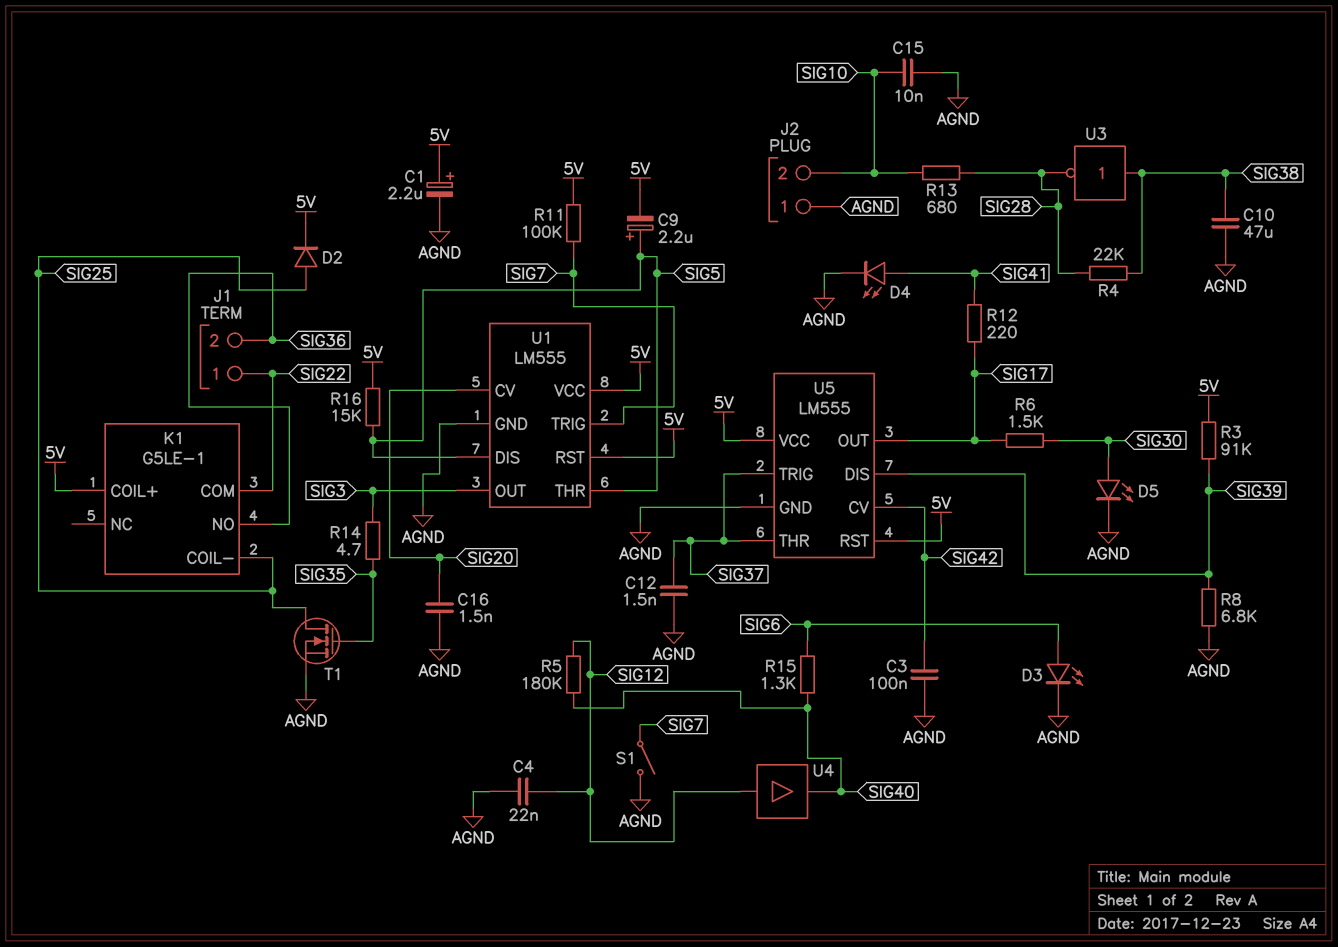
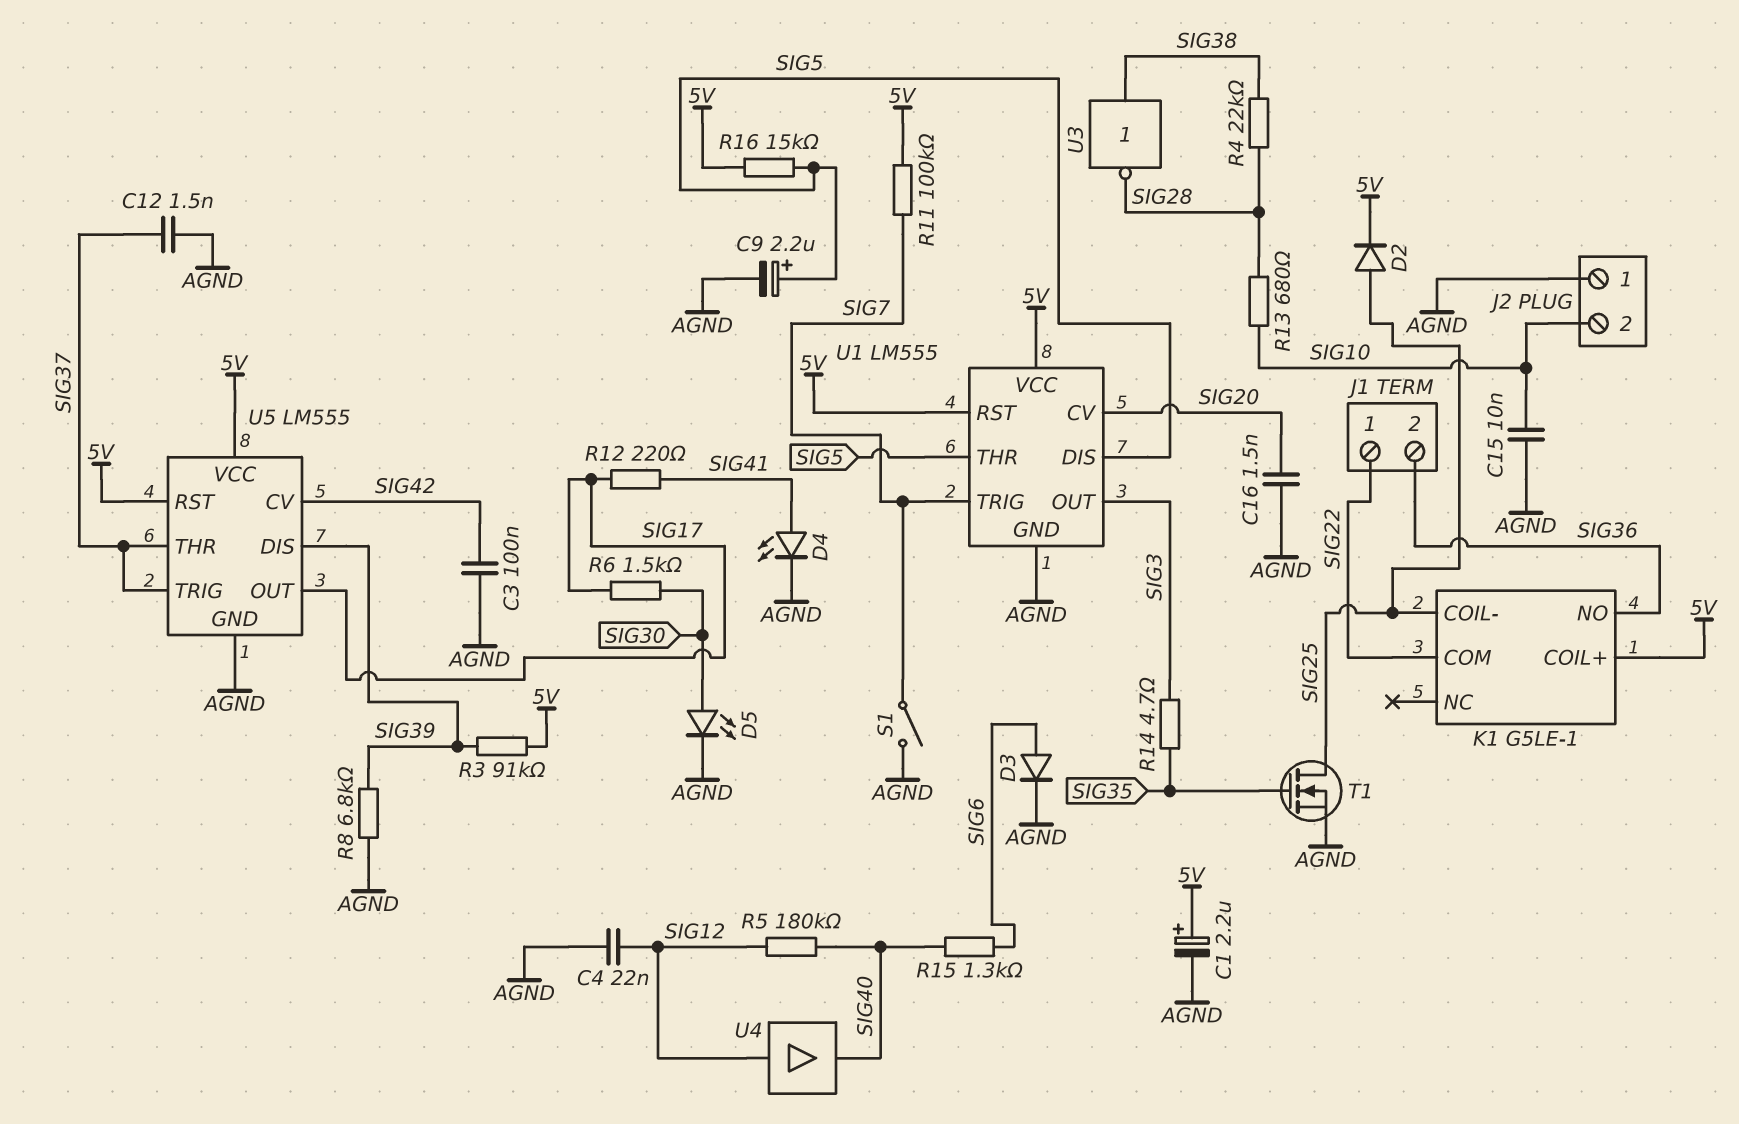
C9: 2.2uF (plus SIG5, minus 5V) -> 2.2uF (plus SIG5, minus AGND)
C10: 47uF (AGND, SIG38) -> none
D3: LED (A SIG6, K AGND) -> diode (A SIG6, K AGND)

